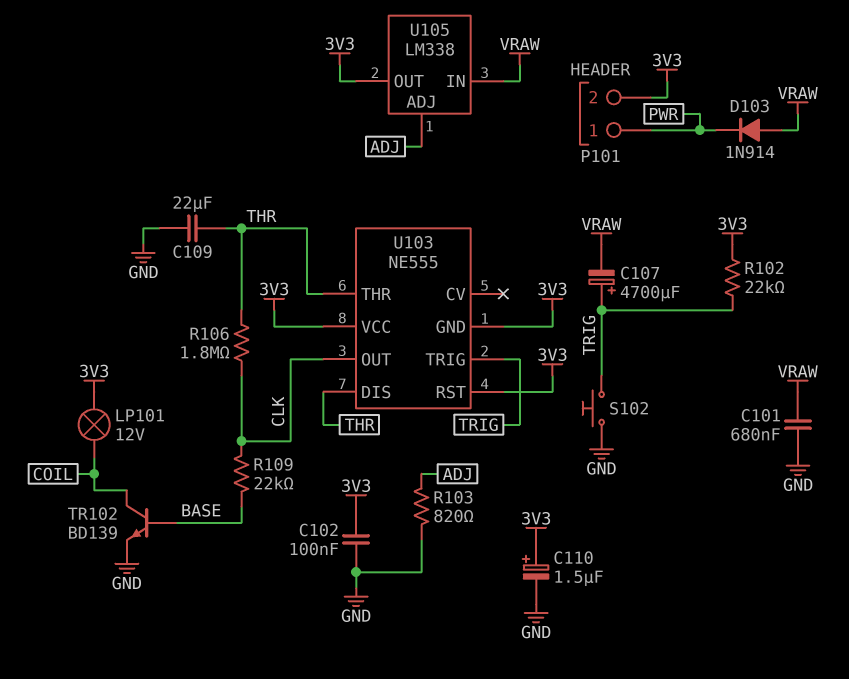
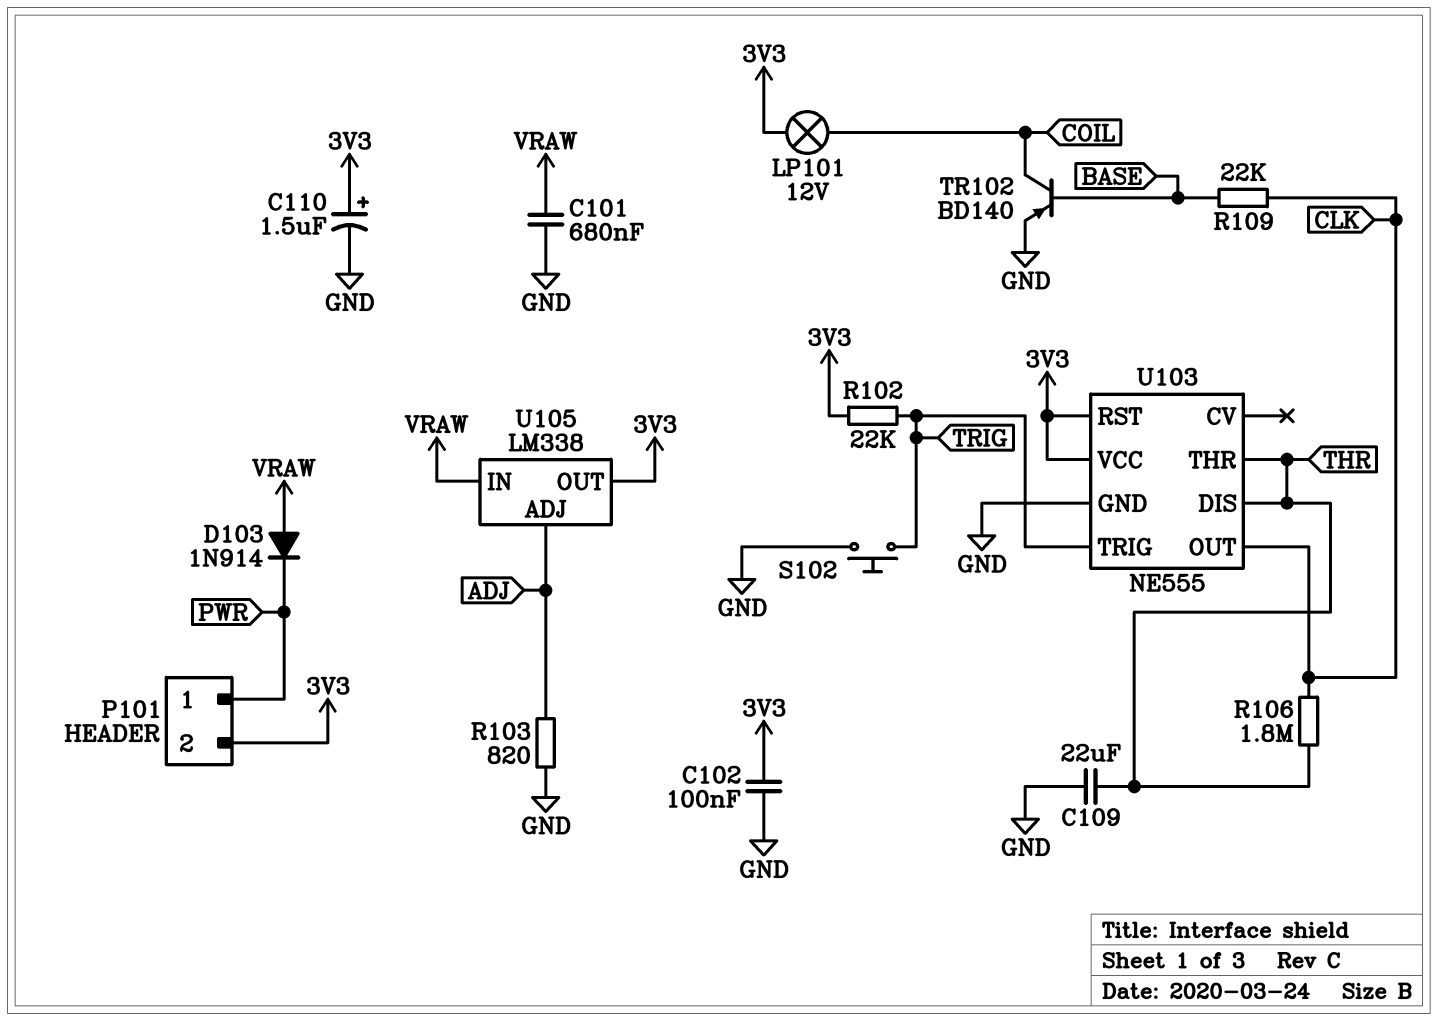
C107: 4700uF (plus TRIG, minus VRAW) -> none
TR102: NPN BD139 (B BASE, C COIL, E GND) -> PNP BD140 (B BASE, C COIL, E GND)
U103 pin GND: 3V3 -> GND

